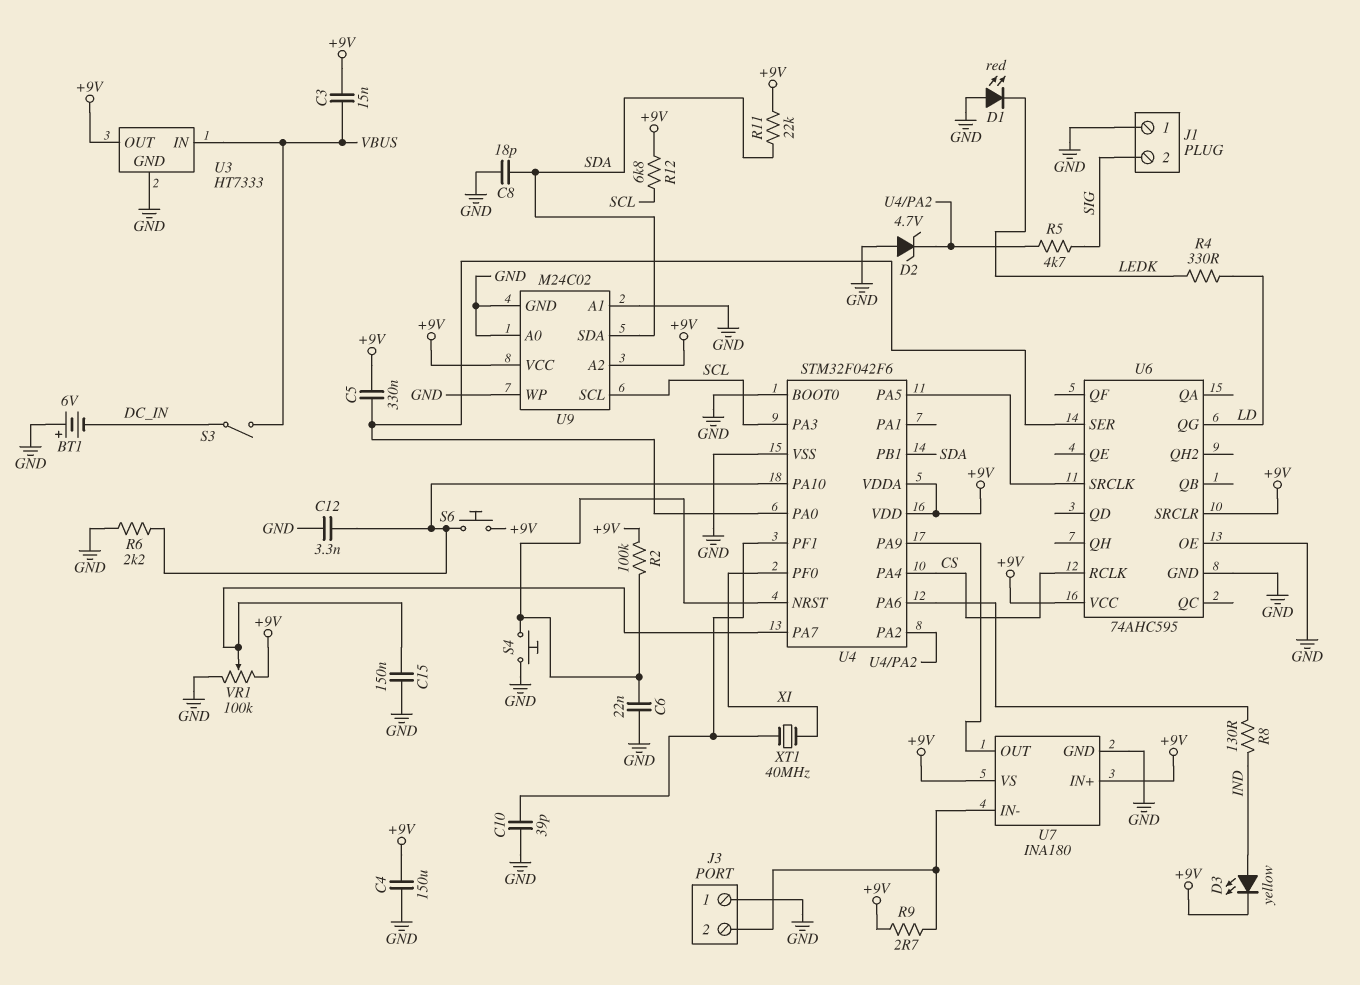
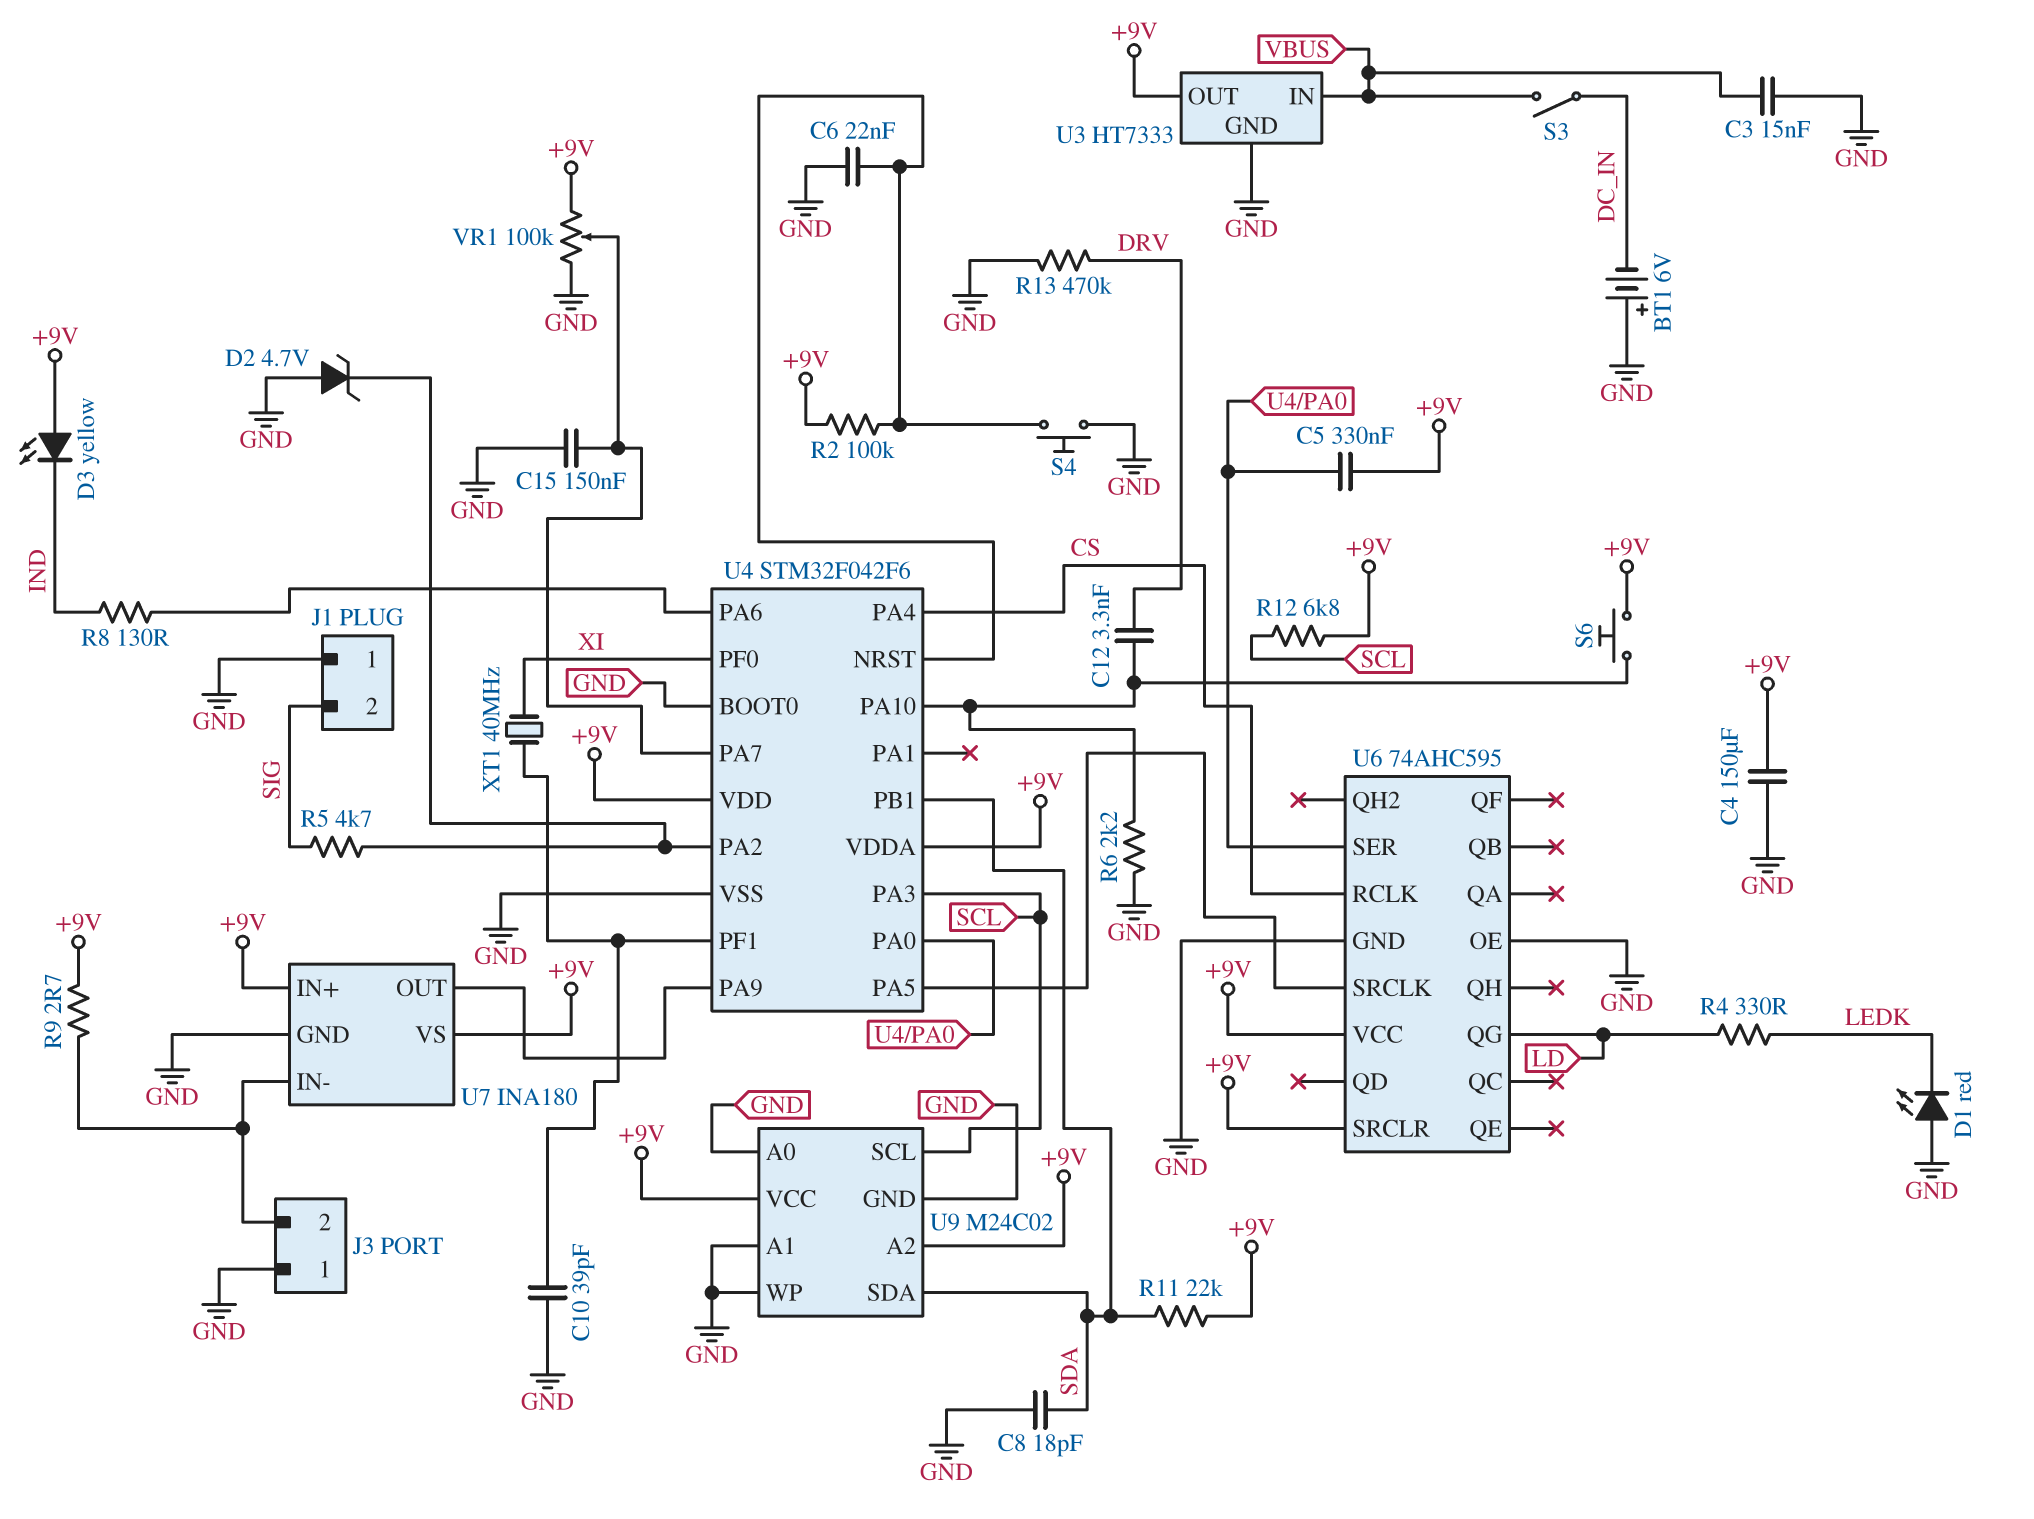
C3: 15nF (+9V, VBUS) -> 15nF (GND, VBUS)
C12: 3.3nF (GND, U4/PA10) -> 3.3nF (DRV, U4/PA10)
D3: LED yellow (A IND, K +9V) -> LED yellow (A +9V, K IND)
R13: none -> 470k (DRV, GND)

